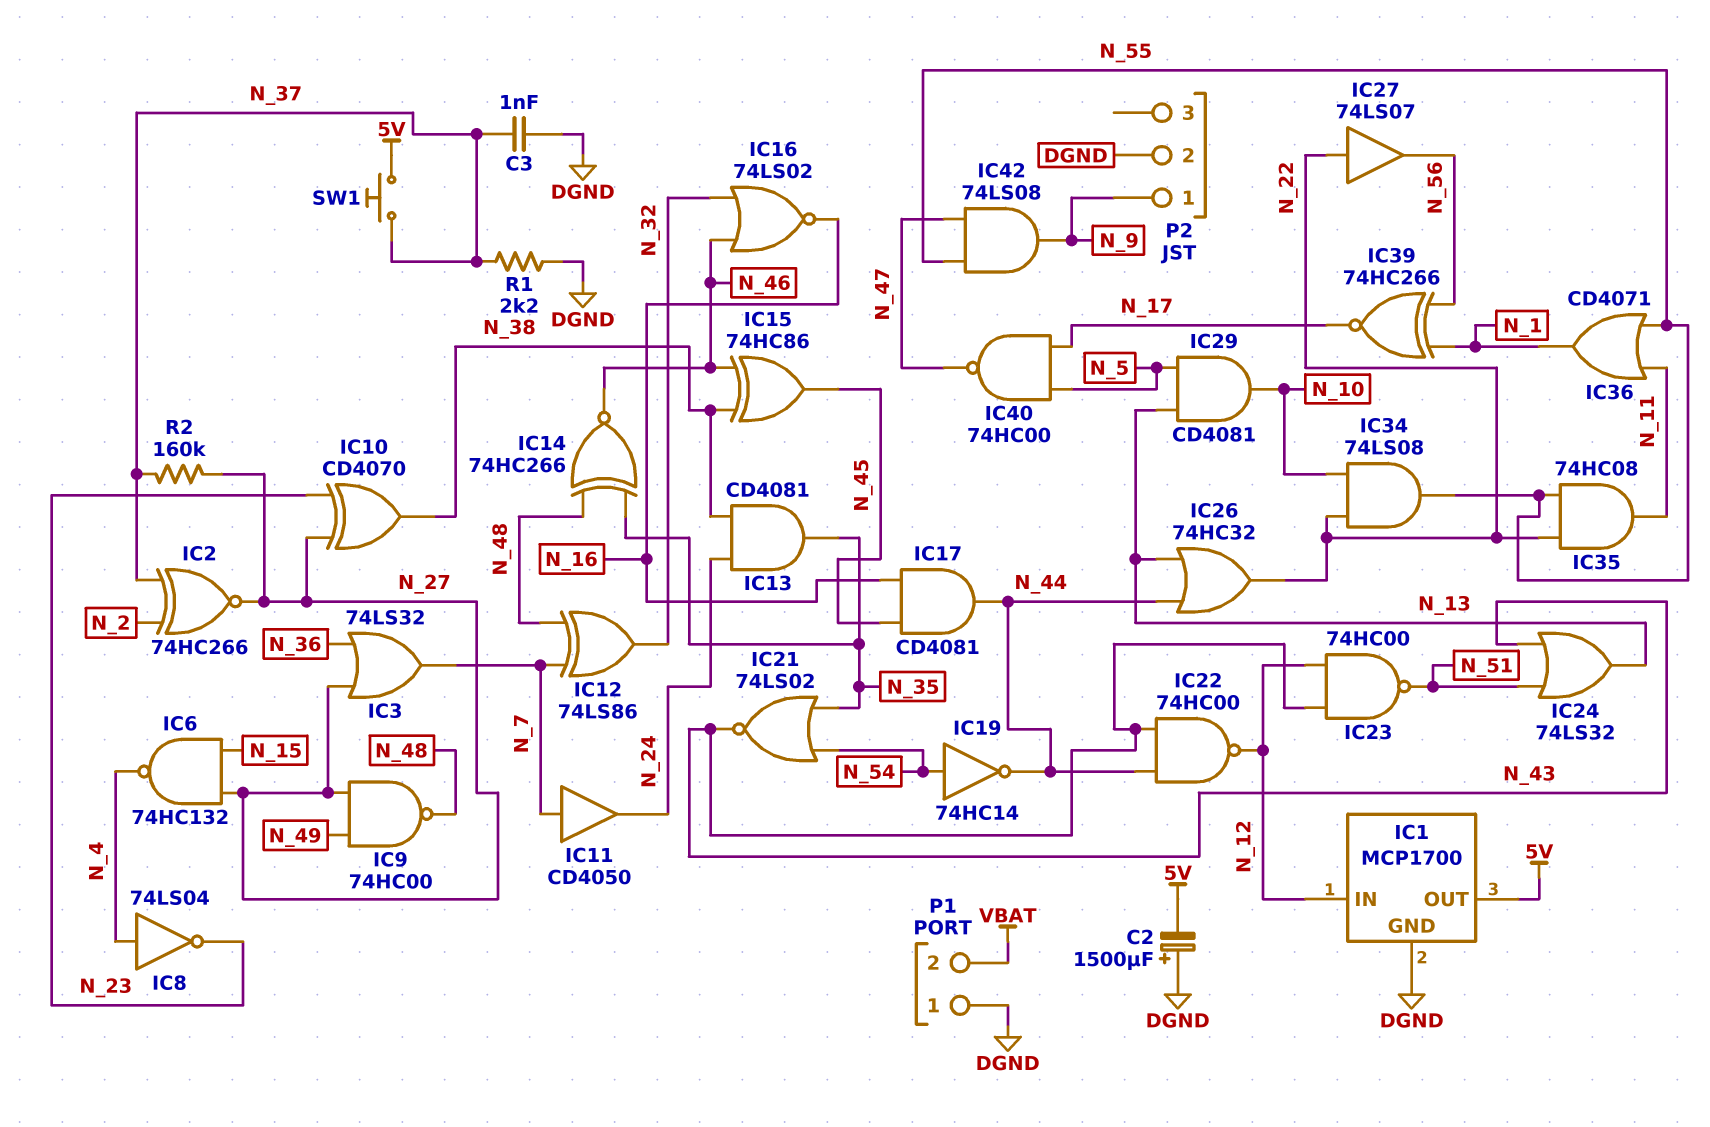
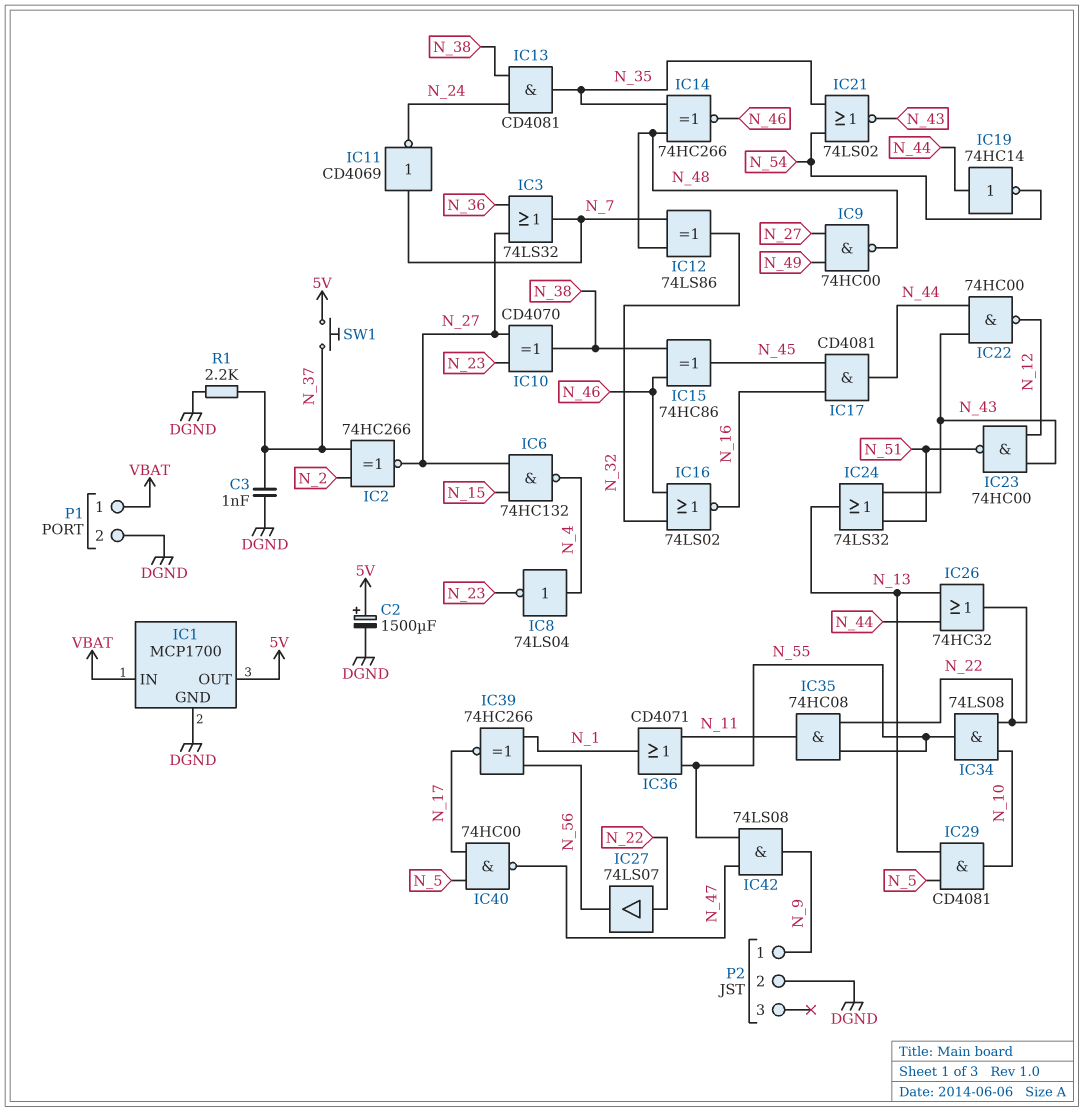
C2: 1500uF (plus DGND, minus 5V) -> 1500uF (plus 5V, minus DGND)
IC1 pin IN: N_12 -> VBAT
IC11: buffer CD4050 (in N_7, out N_24) -> NOT CD4069 (in N_7, out N_24)
IC19: NOT 74HC14 (in N_54, out N_44) -> NOT 74HC14 (in N_44, out N_54)
P1 pin 1: DGND -> VBAT
P1 pin 2: VBAT -> DGND
R2: 160k (N_27, N_37) -> none

